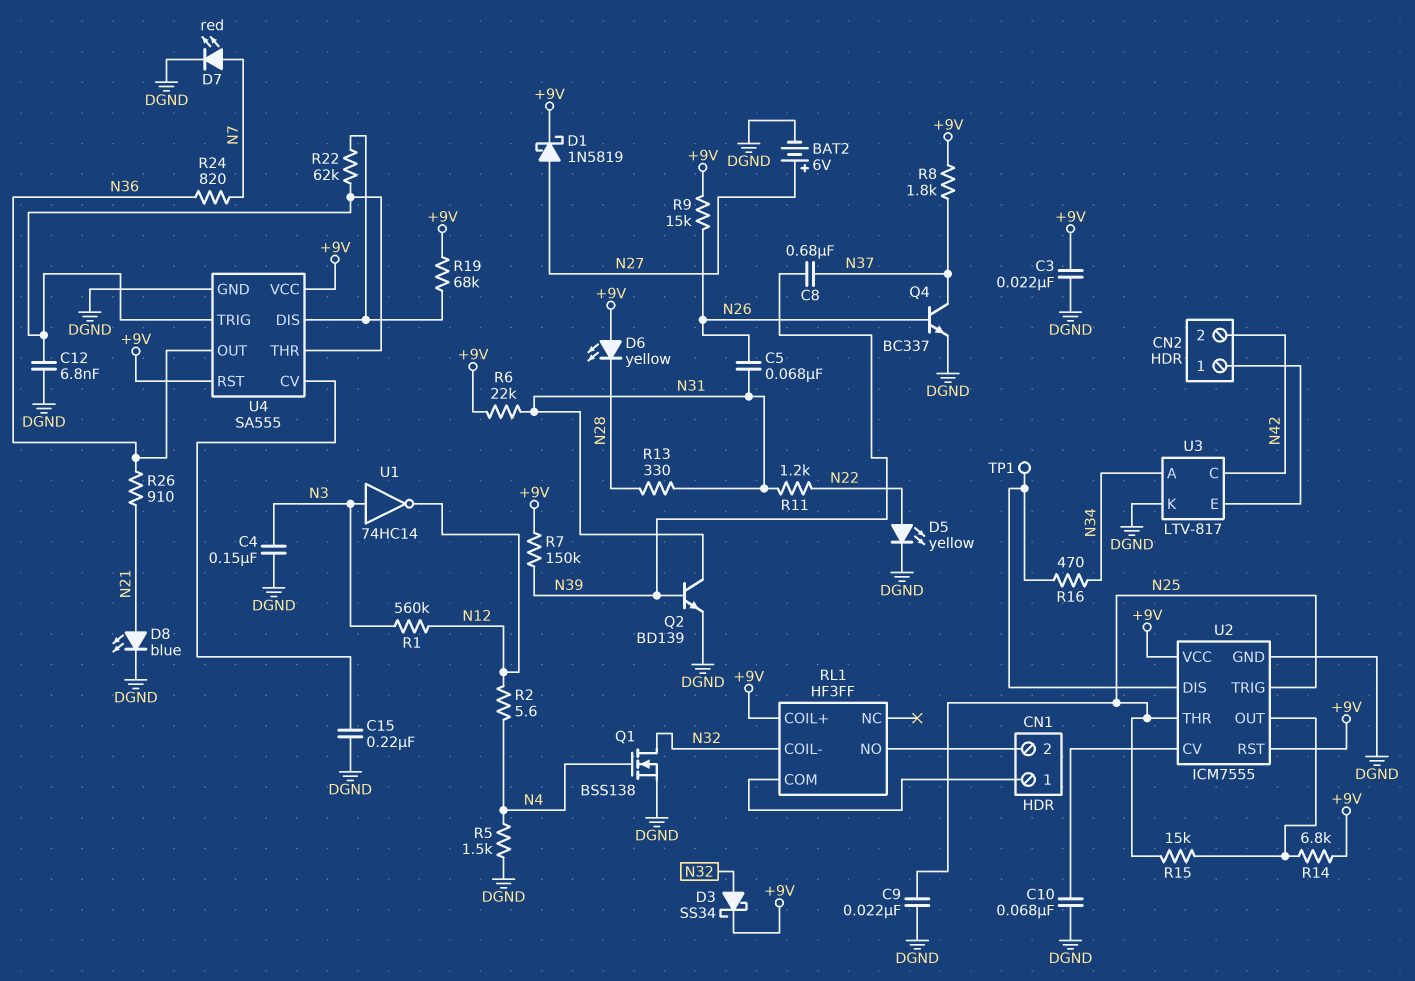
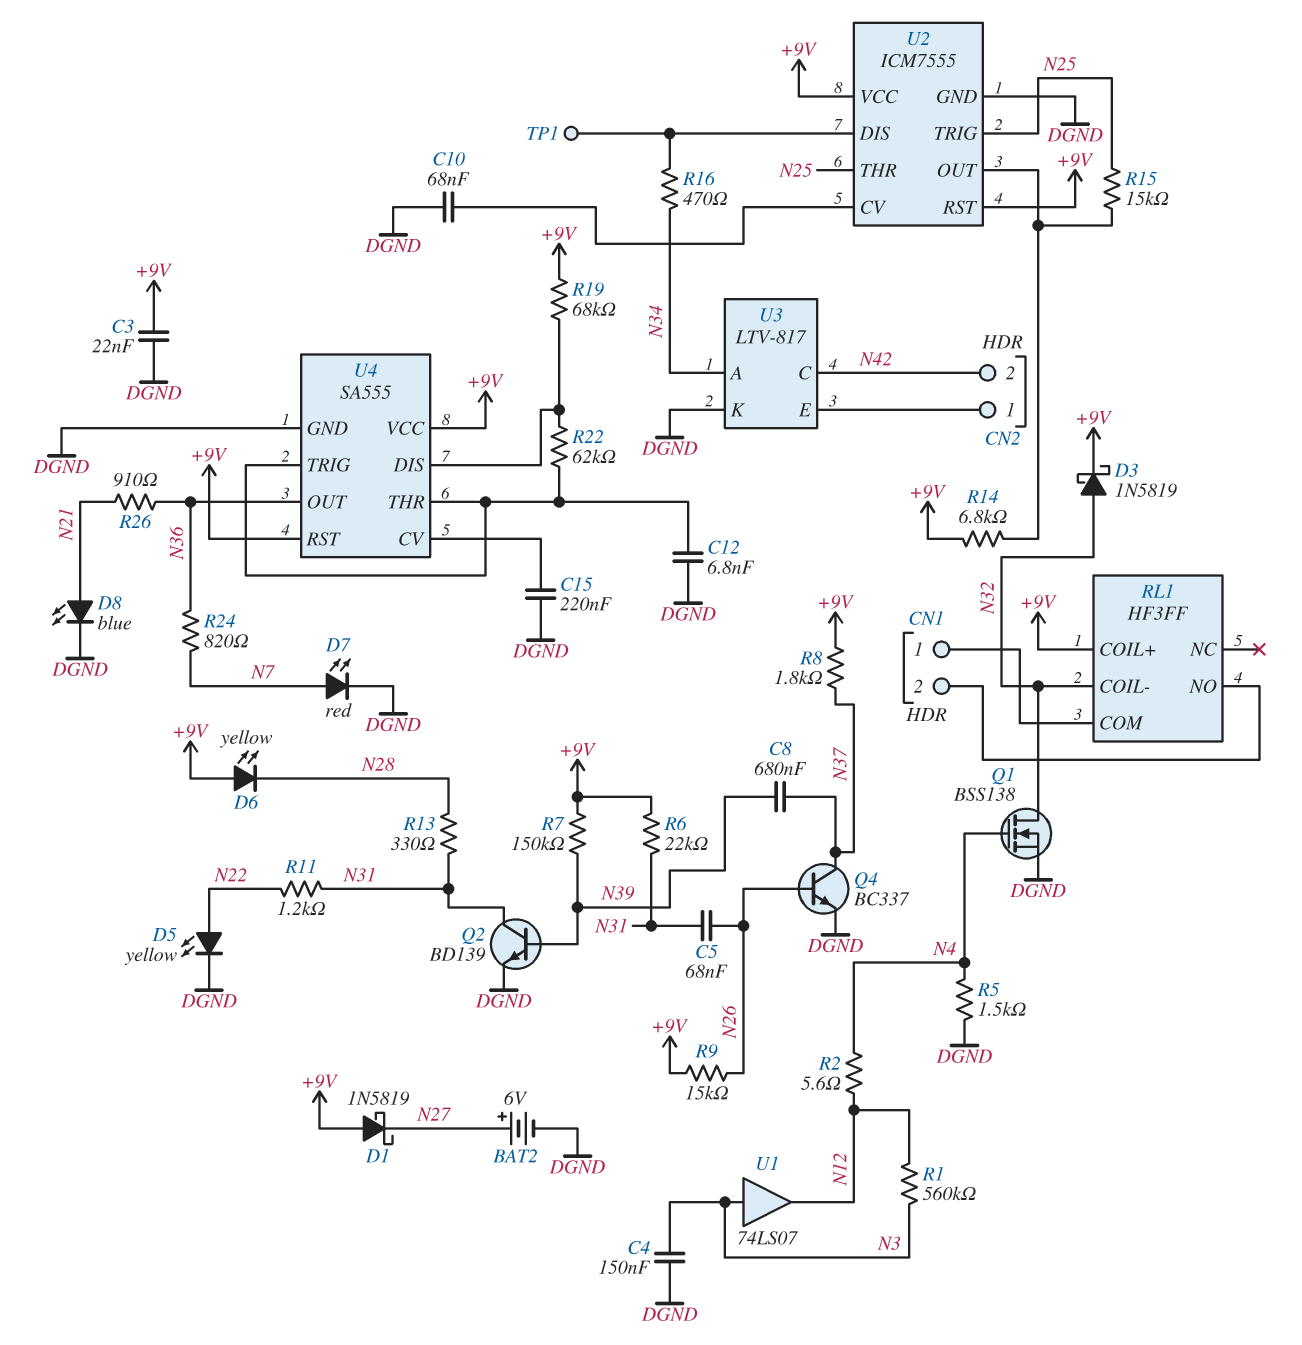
C9: 22nF (DGND, N25) -> none
D1: schottky 1N5819 (A N27, K +9V) -> schottky 1N5819 (A +9V, K N27)
D3: schottky SS34 (A N32, K +9V) -> schottky 1N5819 (A N32, K +9V)
U1: NOT 74HC14 (in N3, out N12) -> buffer 74LS07 (in N3, out N12)

